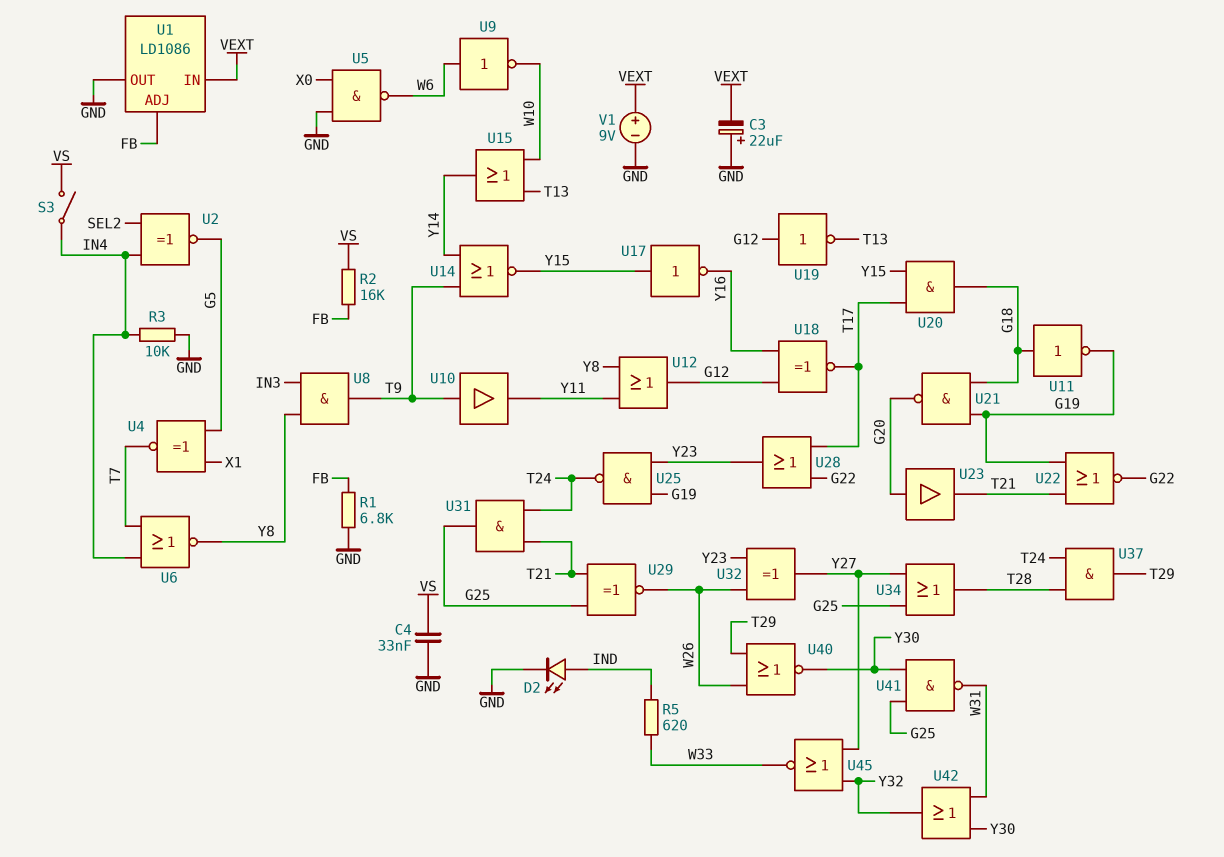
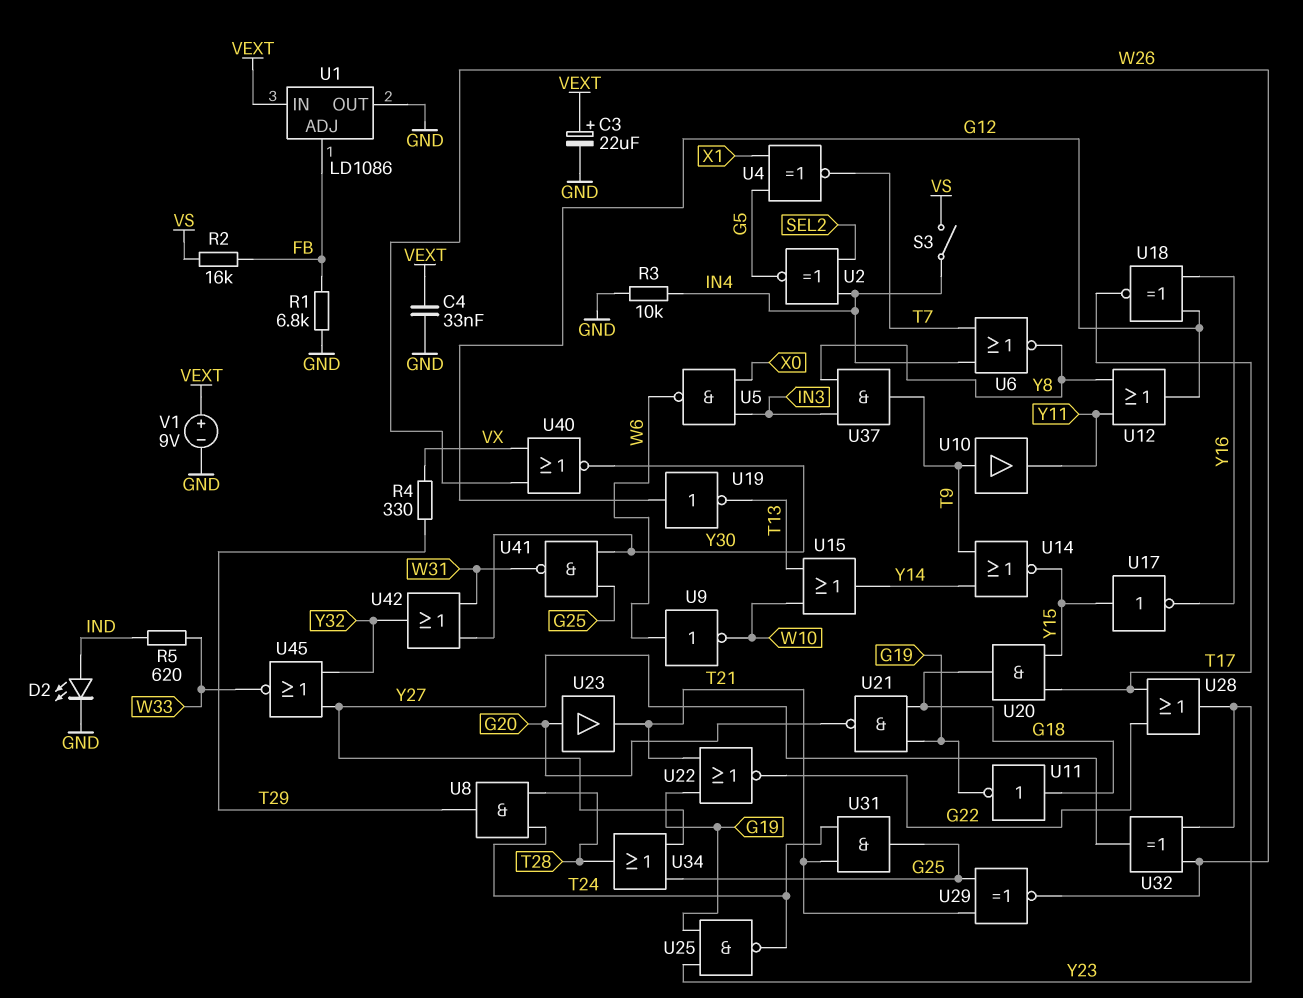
C3: 22uF (plus GND, minus VEXT) -> 22uF (plus VEXT, minus GND)
C4: 33nF (GND, VS) -> 33nF (GND, VEXT)
R4: none -> 330 (T29, VX)
U5: NAND (in GND, in X0, out W6) -> NAND (in IN3, in X0, out W6)
U8: AND (in IN3, in Y8, out T9) -> AND (in T24, in T28, out T29)
U37: AND (in T24, in T28, out T29) -> AND (in IN3, in Y8, out T9)
U40: NOR (in T29, in W26, out Y30) -> NOR (in VX, in W26, out Y30)

